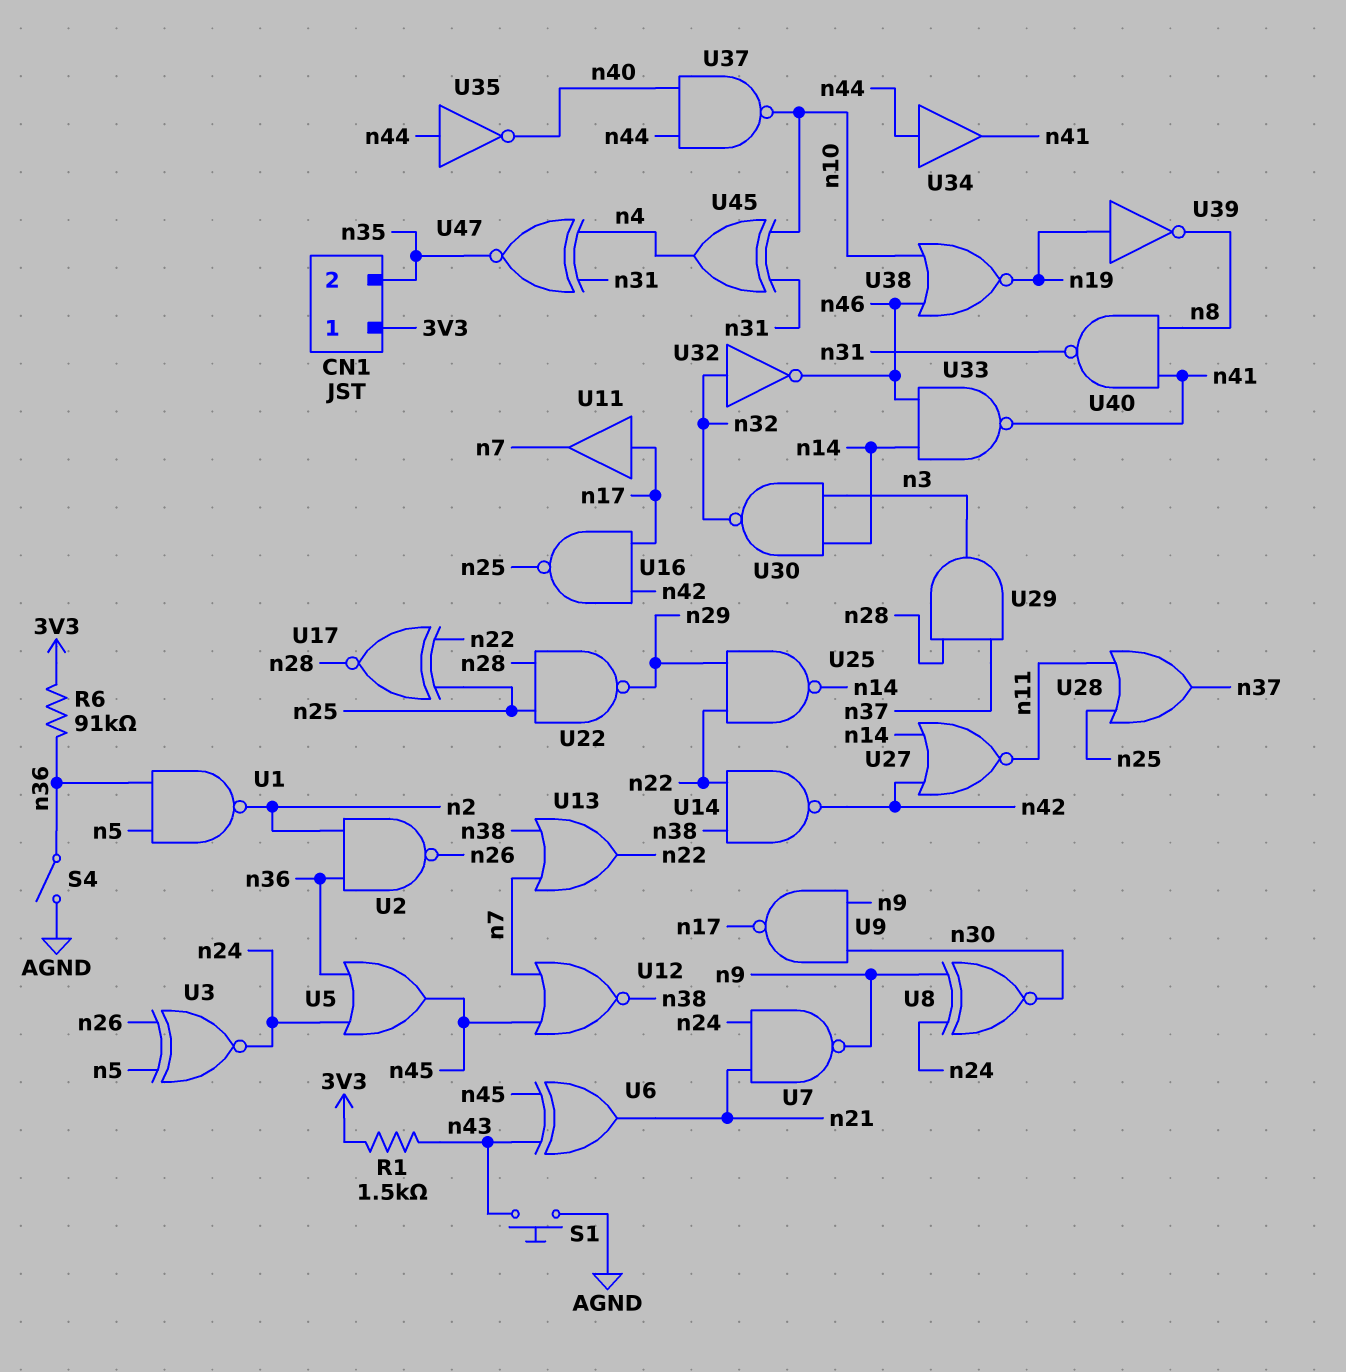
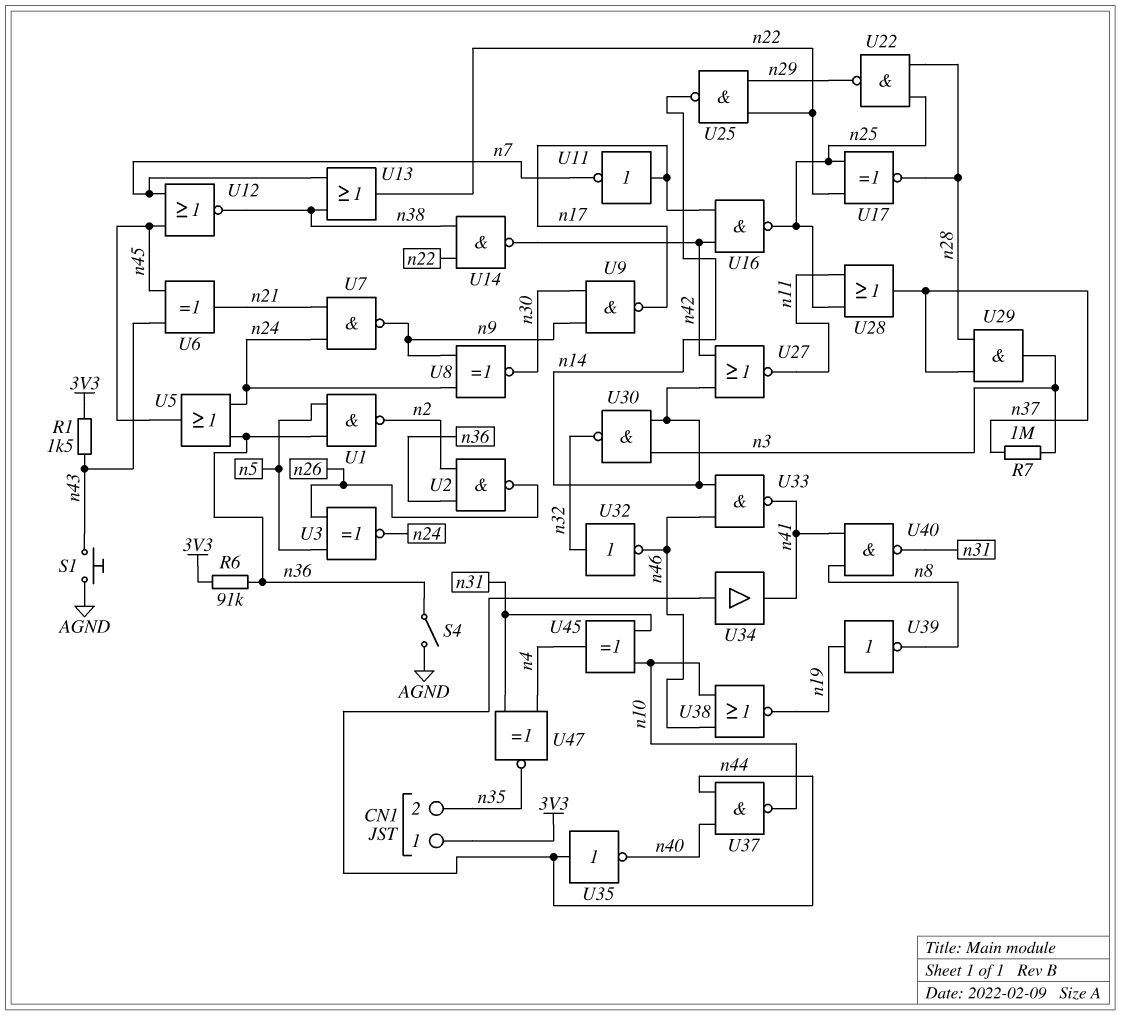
R7: none -> 1M (n3, n37)
U11: buffer (in n17, out n7) -> NOT (in n17, out n7)

